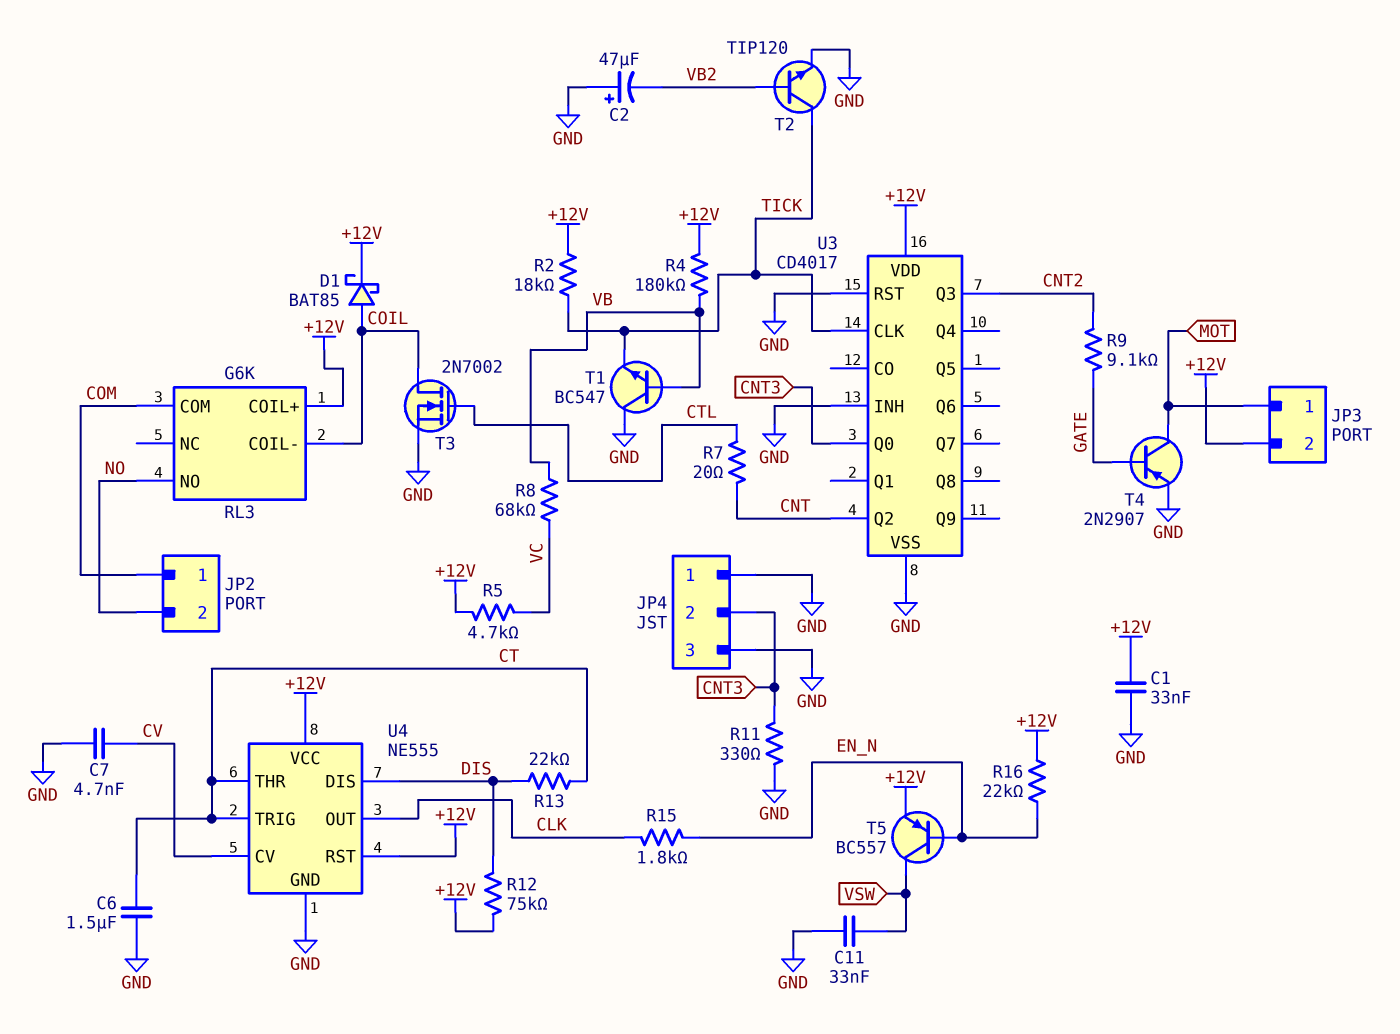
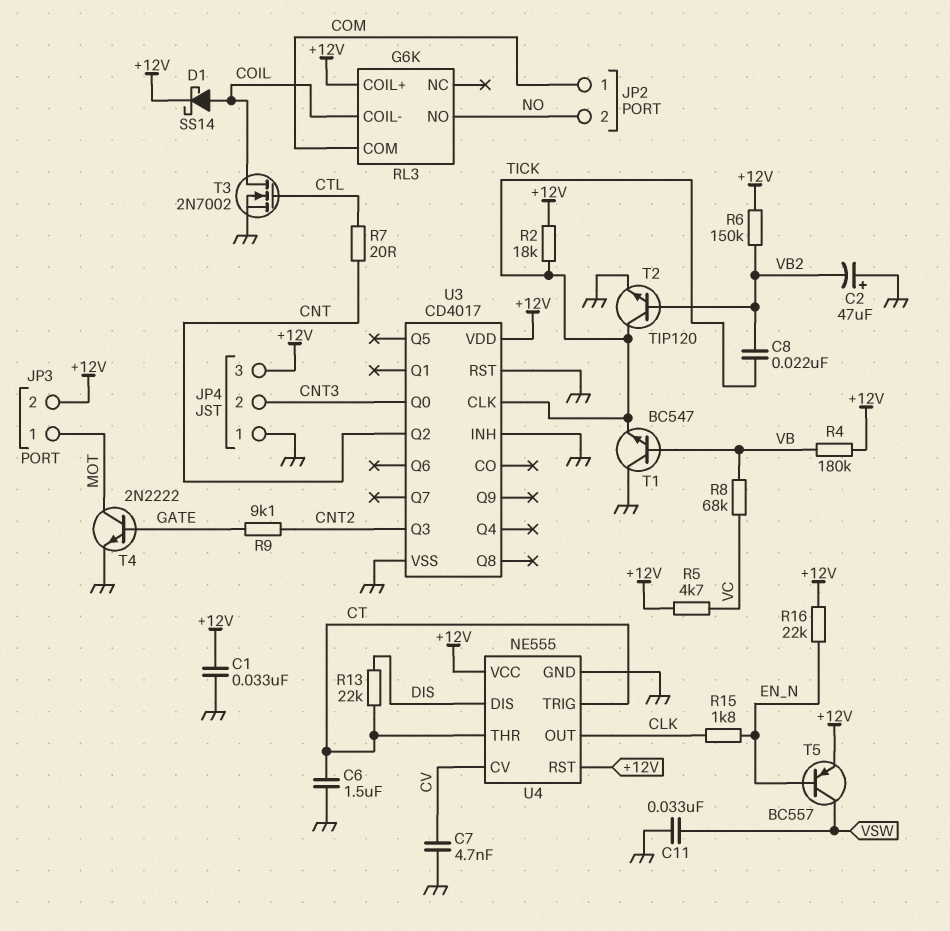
C8: none -> 22nF (TICK, VB2)
D1: schottky BAT85 (A COIL, K +12V) -> schottky SS14 (A COIL, K +12V)
JP4 pin 3: GND -> +12V
R6: none -> 150k (+12V, VB2)
R11: 330 (CNT3, GND) -> none
R12: 75k (+12V, DIS) -> none
T4: PNP 2N2907 (B GATE, C MOT, E GND) -> NPN 2N2222 (B GATE, C MOT, E GND)

